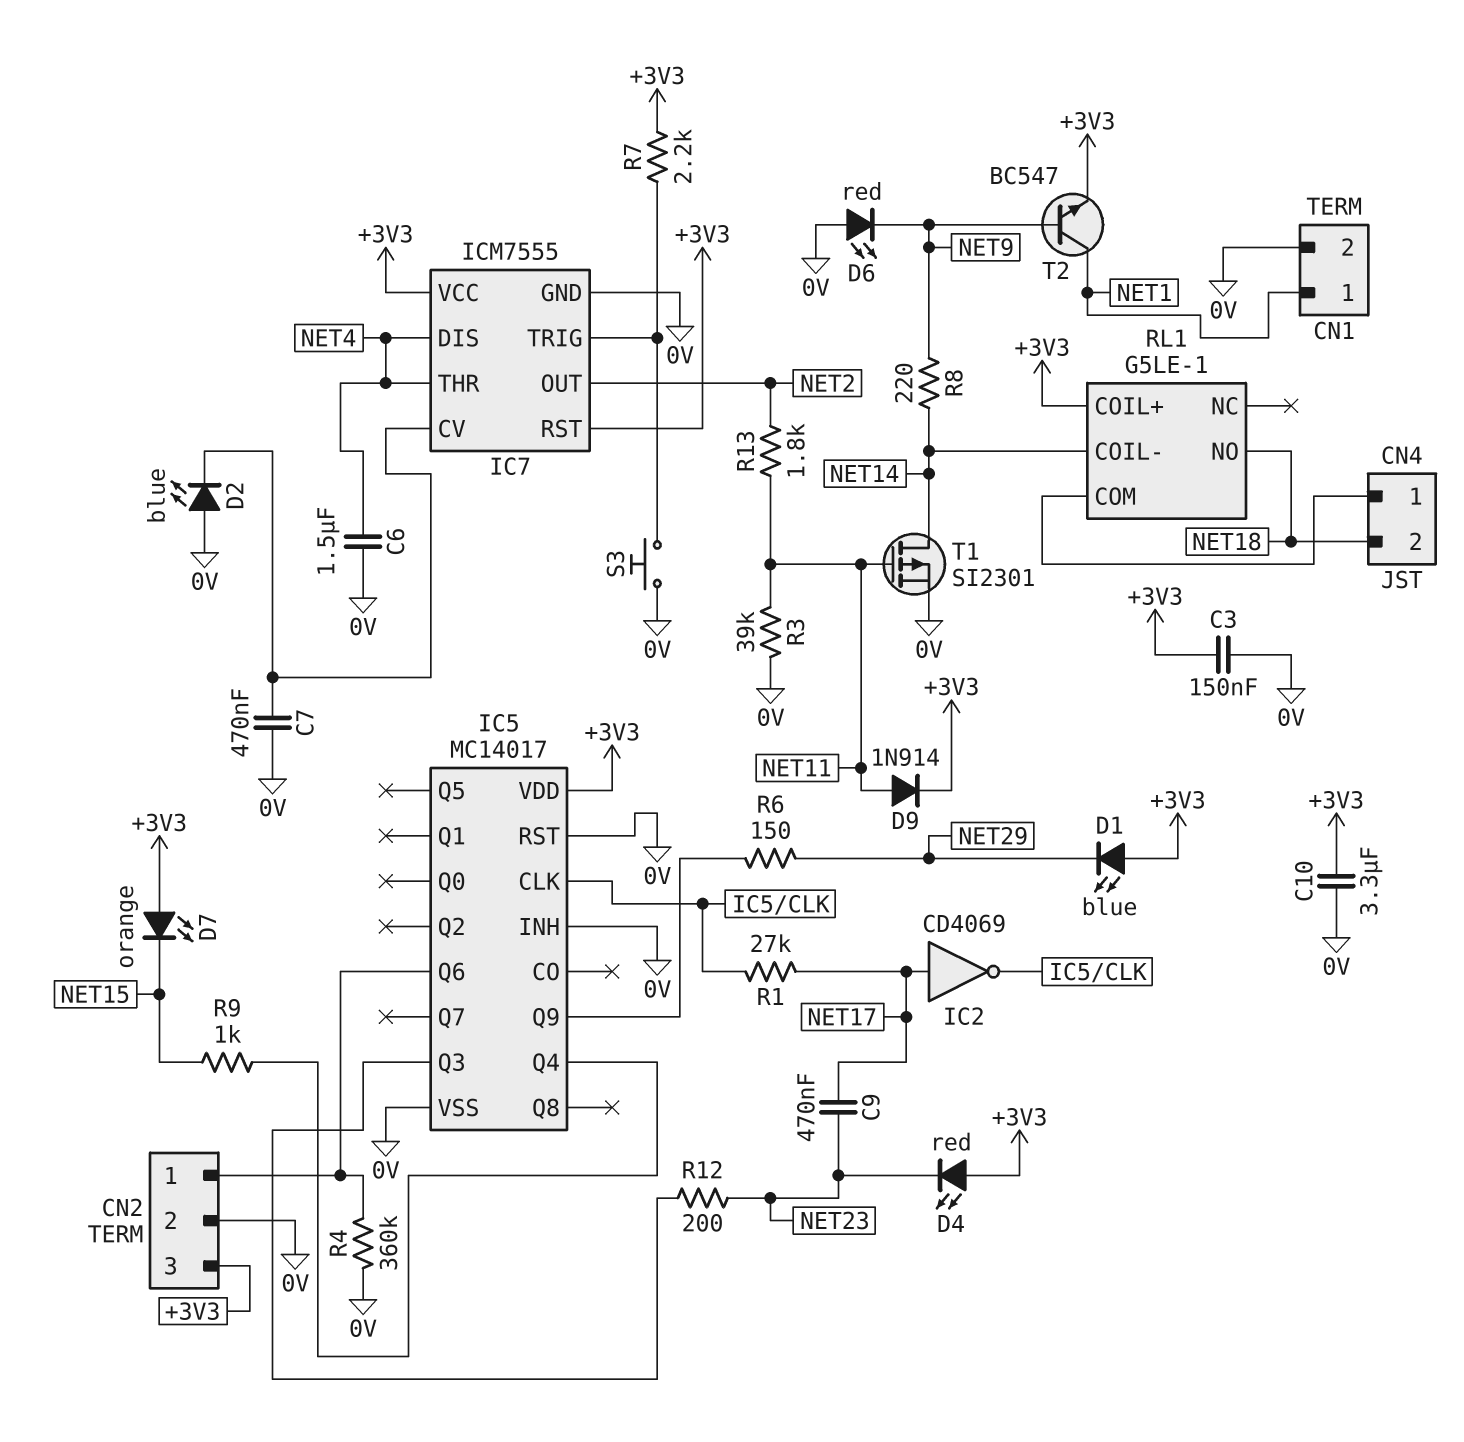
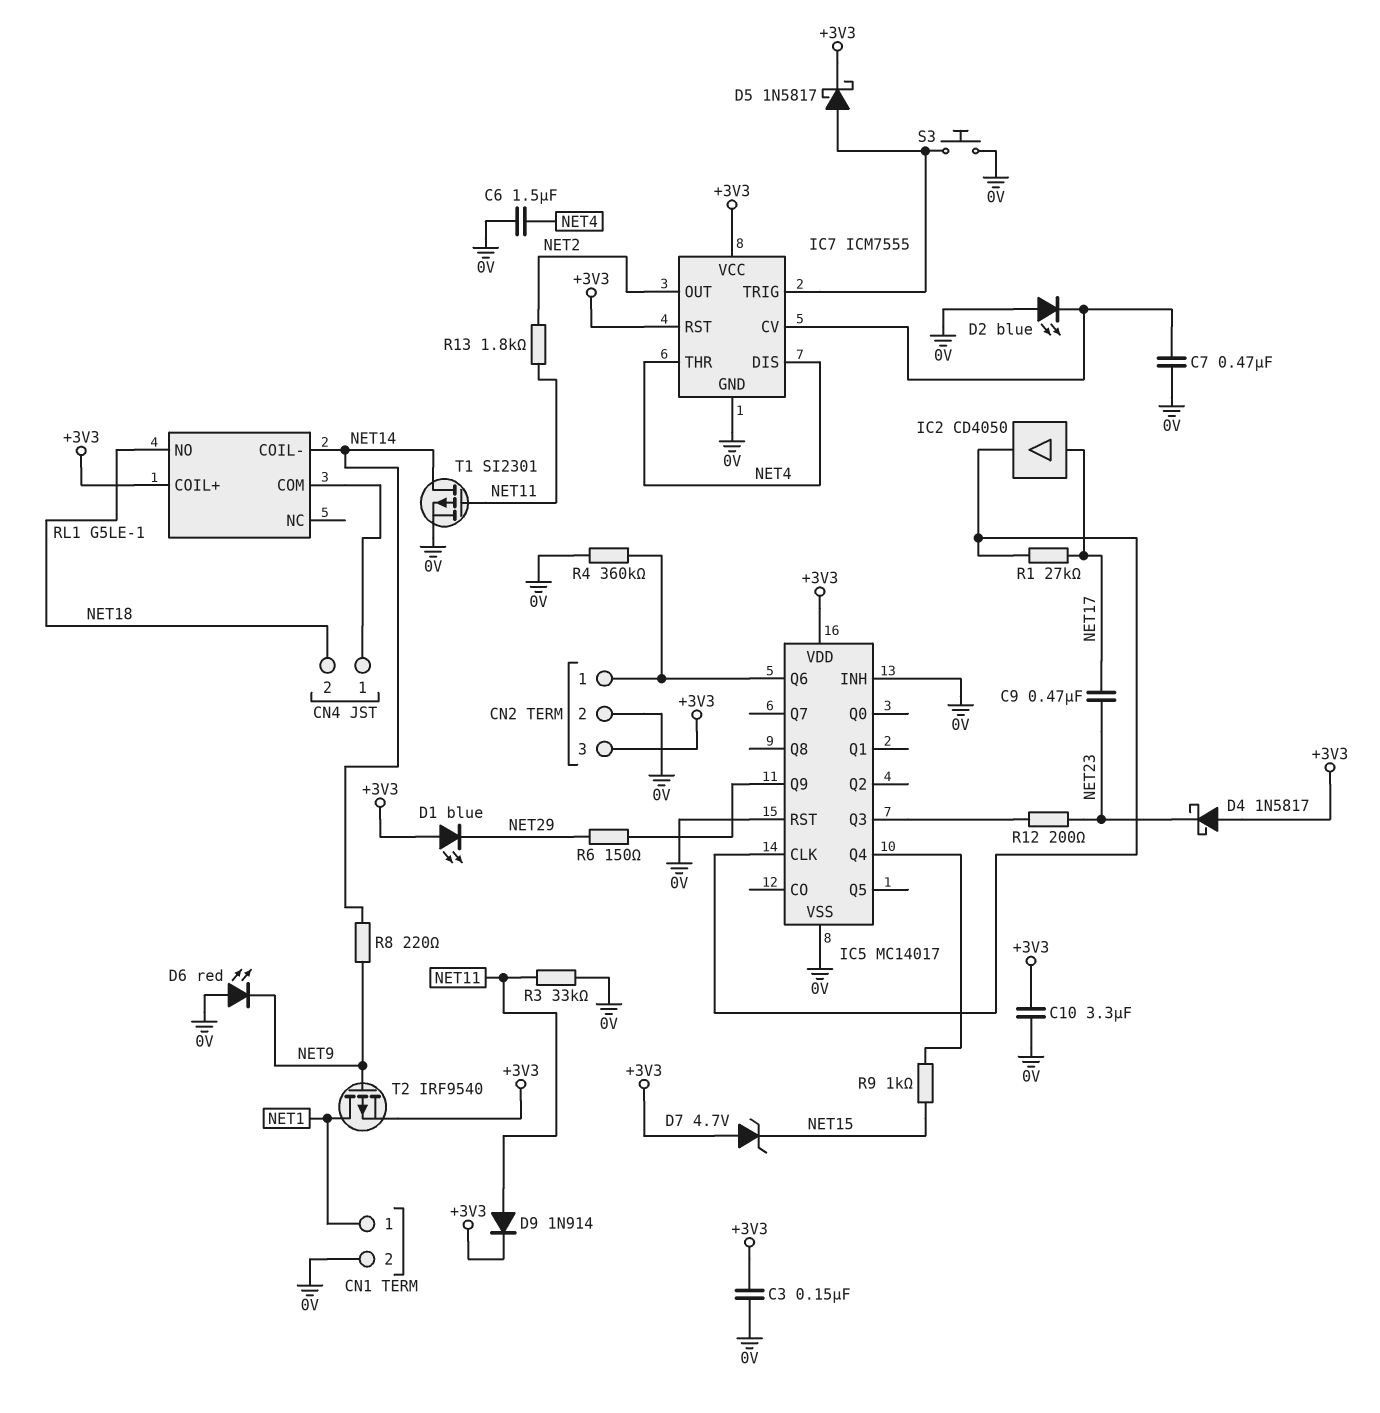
D4: LED red (A +3V3, K NET23) -> schottky 1N5817 (A +3V3, K NET23)
D5: none -> schottky 1N5817 (A IC7/TRIG, K +3V3)
D7: LED orange (A +3V3, K NET15) -> zener 4.7V (A +3V3, K NET15)
IC2: NOT CD4069 (in NET17, out IC5/CLK) -> buffer CD4050 (in NET17, out IC5/CLK)
R3: 39k (0V, NET11) -> 33k (0V, NET11)
R7: 2.2k (+3V3, IC7/TRIG) -> none
T2: NPN BC547 (B NET9, C NET1, E +3V3) -> PMOS IRF9540 (G NET9, D NET1, S +3V3)

